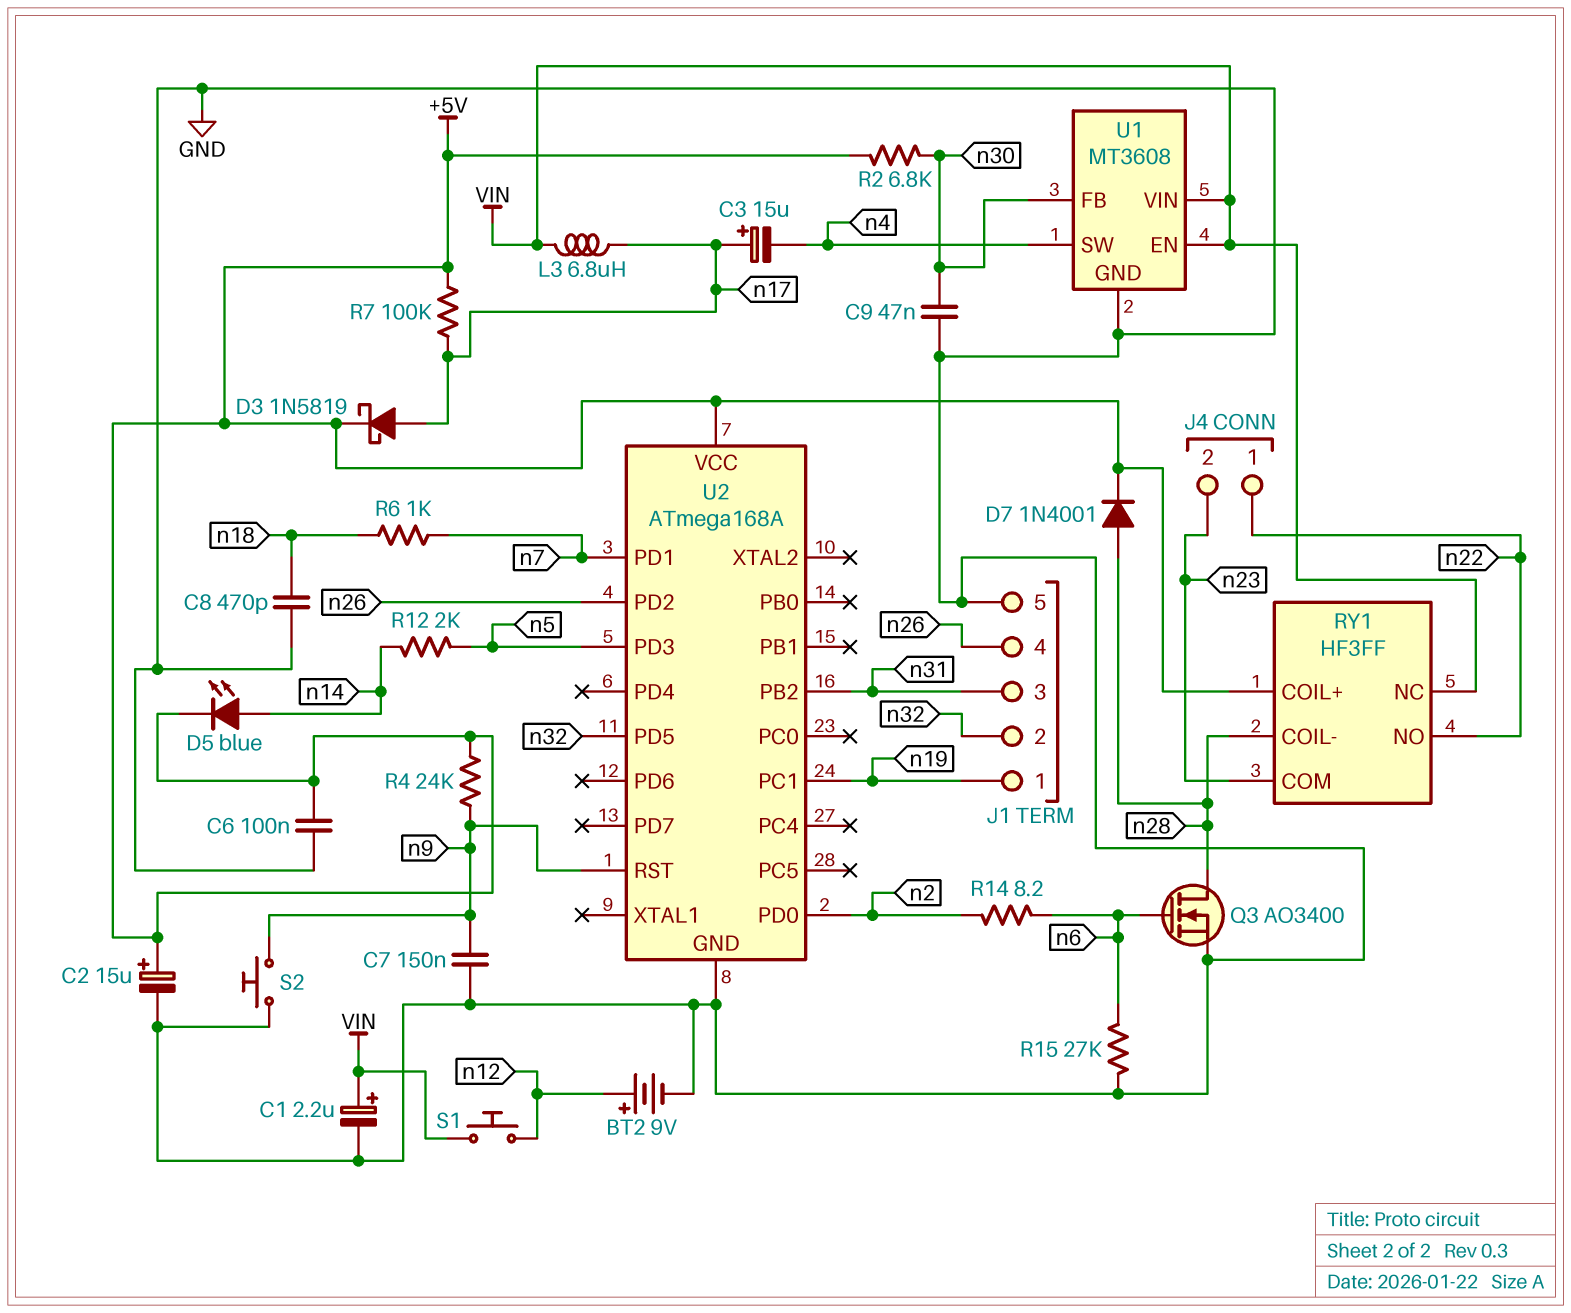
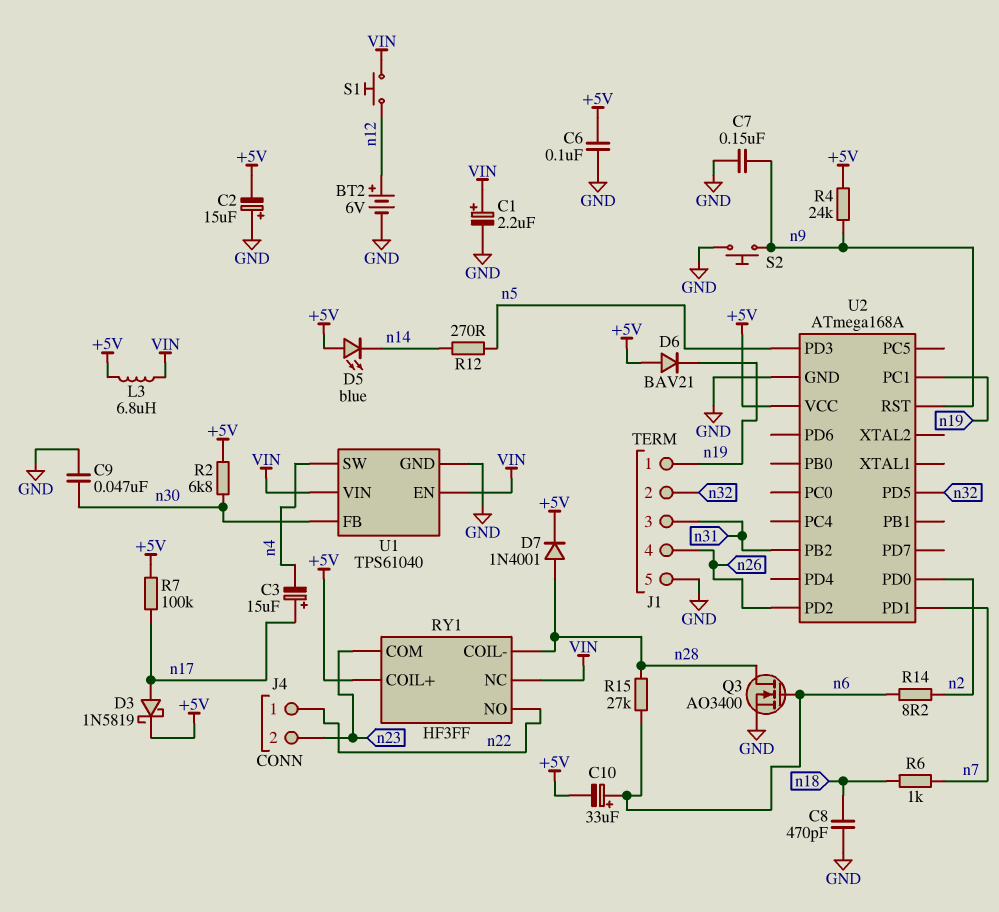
BT2: 9V (plus n12, minus GND) -> 6V (plus n12, minus GND)
C2: 15uF (plus +5V, minus GND) -> 15uF (plus GND, minus +5V)
C10: none -> 33uF (plus n6, minus +5V)
D5: LED blue (A n14, K +5V) -> LED blue (A +5V, K n14)
D6: none -> diode BAV21 (A +5V, K n19)
L3: 6.8uH (VIN, n17) -> 6.8uH (+5V, VIN)
R12: 2k (n5, n14) -> 270 (n5, n14)
R15: 27k (GND, n6) -> 27k (n6, n28)
U1: MT3608 -> TPS61040

